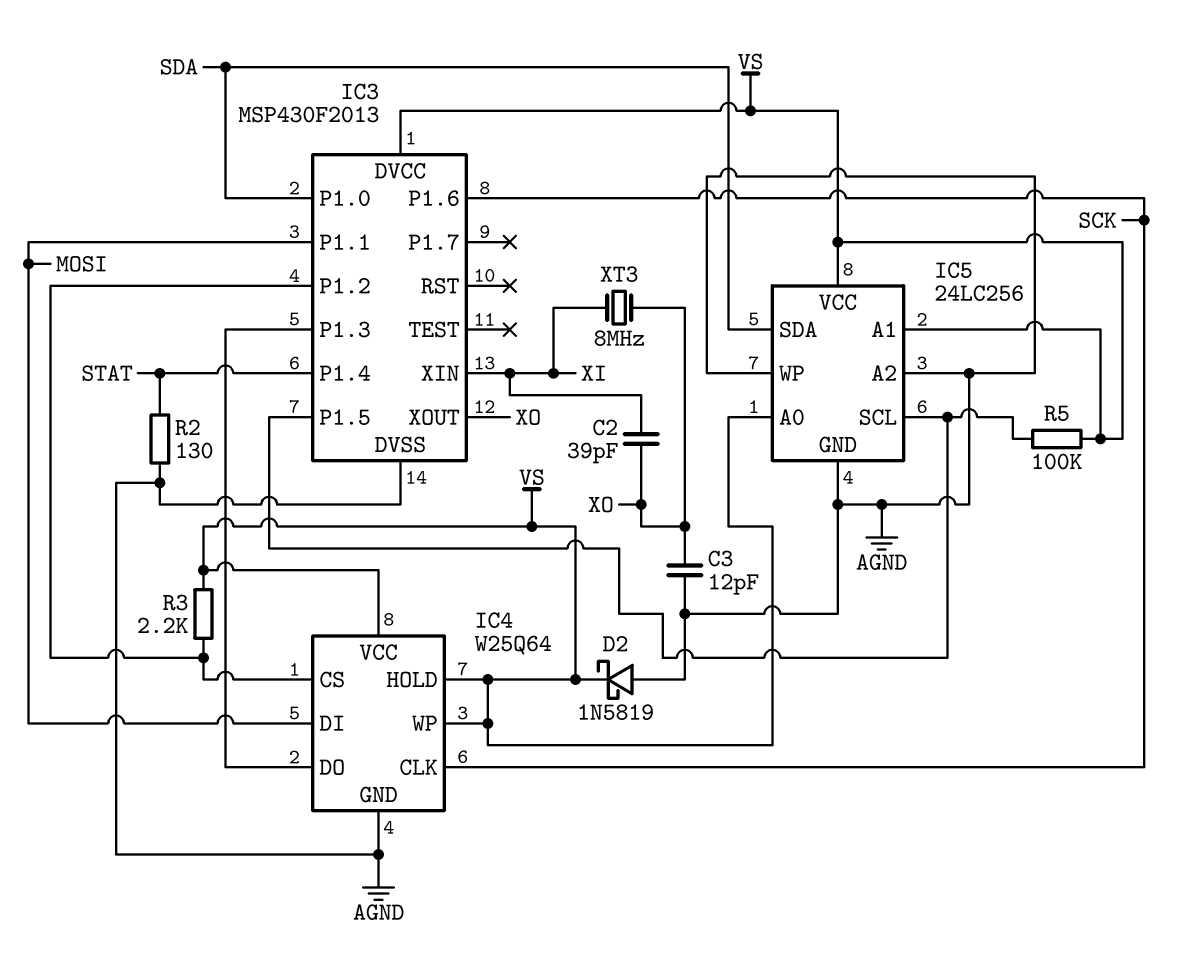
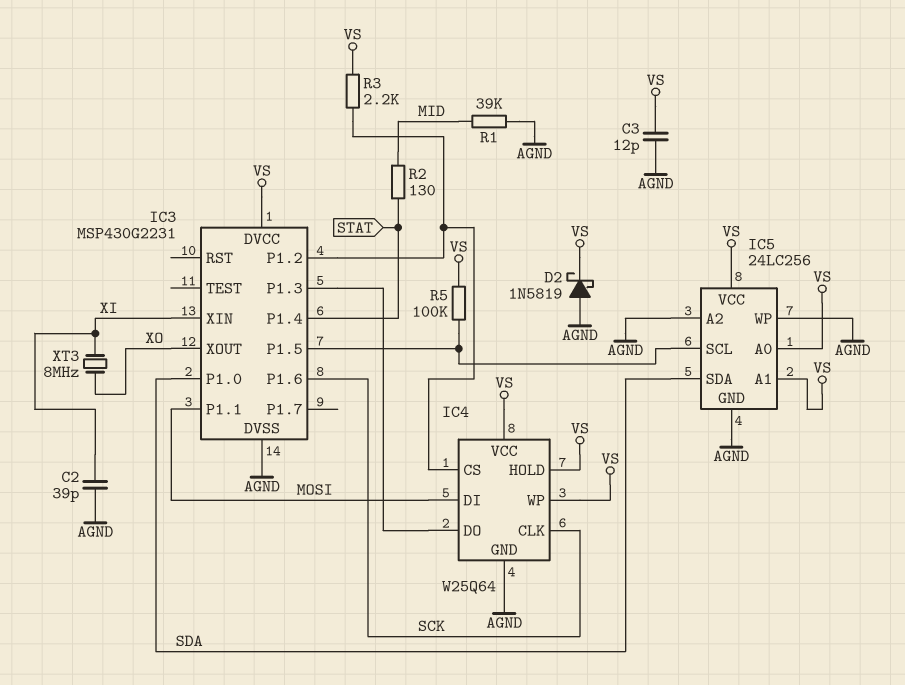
C2: 39pF (XI, XO) -> 39pF (AGND, XI)
C3: 12pF (AGND, XO) -> 12pF (AGND, VS)
IC3: MSP430F2013 -> MSP430G2231
R1: none -> 39k (AGND, MID)
R2: 130 (AGND, STAT) -> 130 (MID, STAT)

